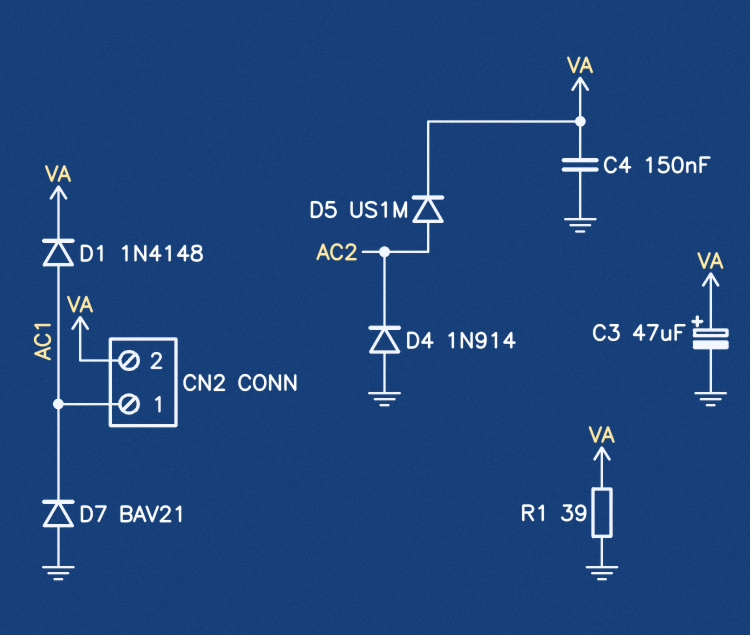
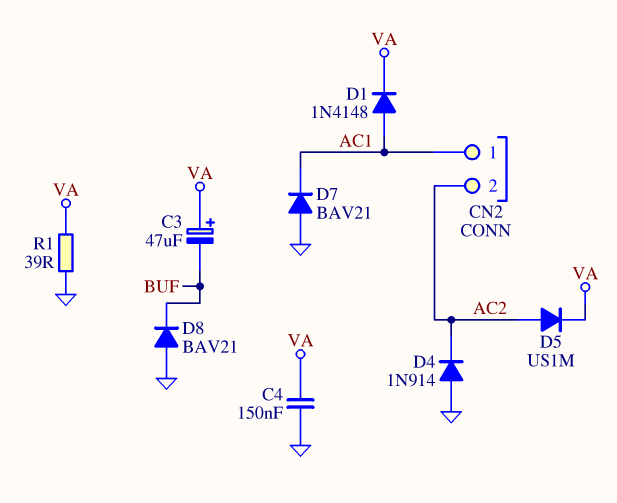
C3: 47uF (plus VA, minus GND) -> 47uF (plus VA, minus BUF)
CN2 pin 2: VA -> AC2
D8: none -> diode BAV21 (A GND, K BUF)

